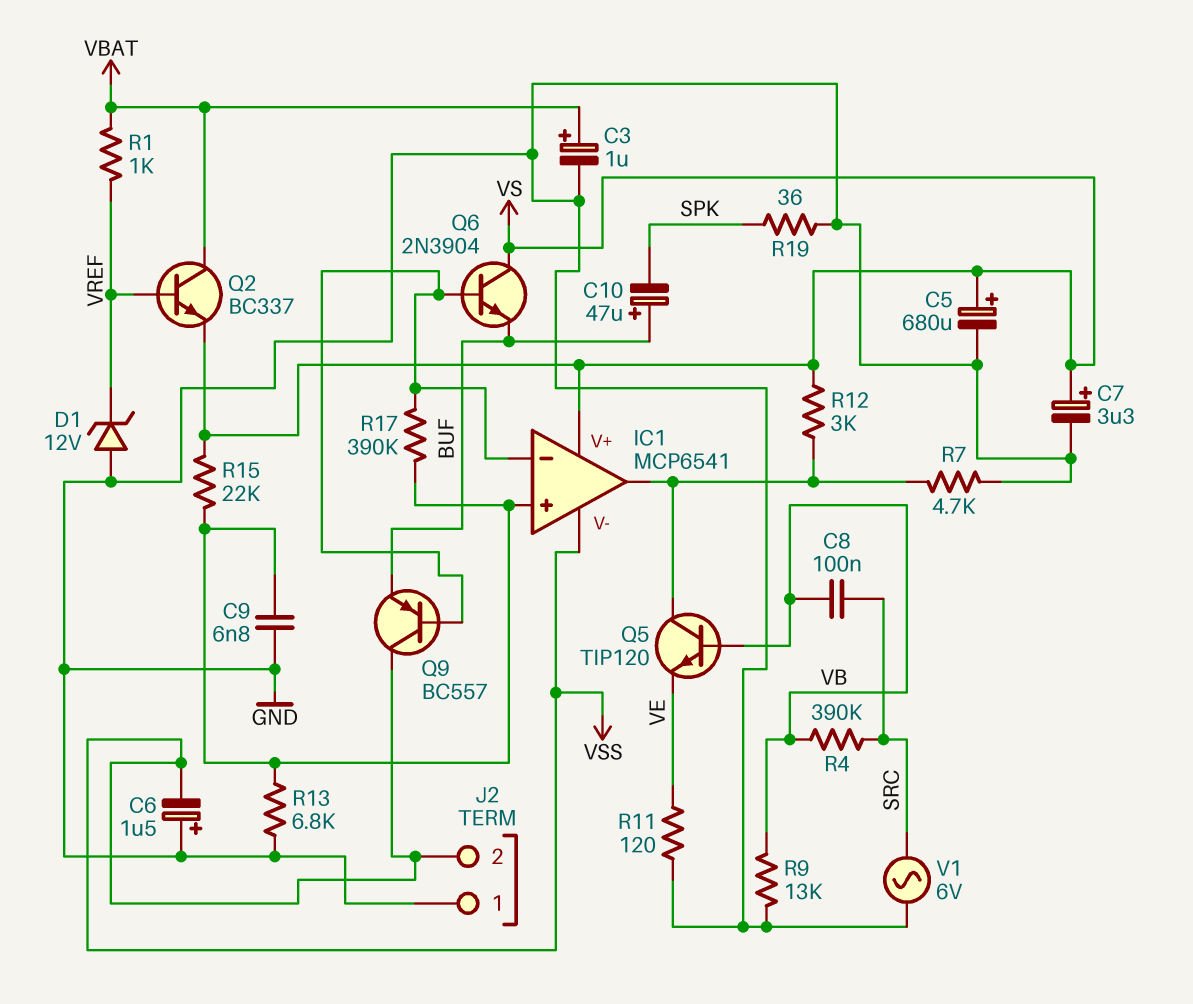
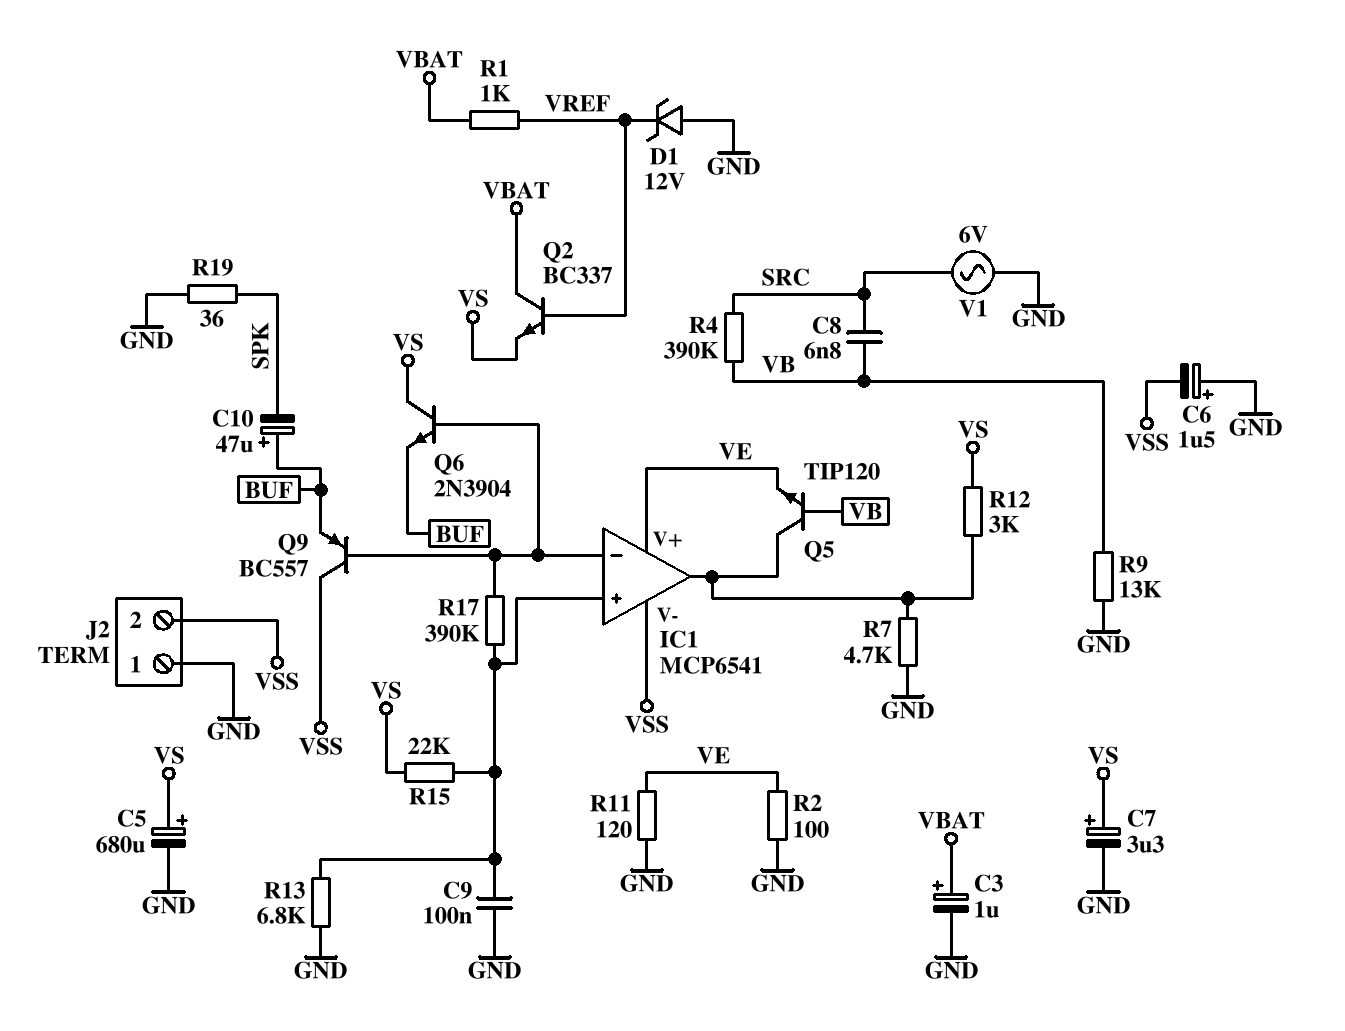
C8: 100nF (SRC, VB) -> 6.8nF (SRC, VB)
C9: 6.8nF (GND, IC1/in+) -> 100nF (GND, IC1/in+)
IC1 pin V+: VS -> VE
R2: none -> 100 (GND, VE)

